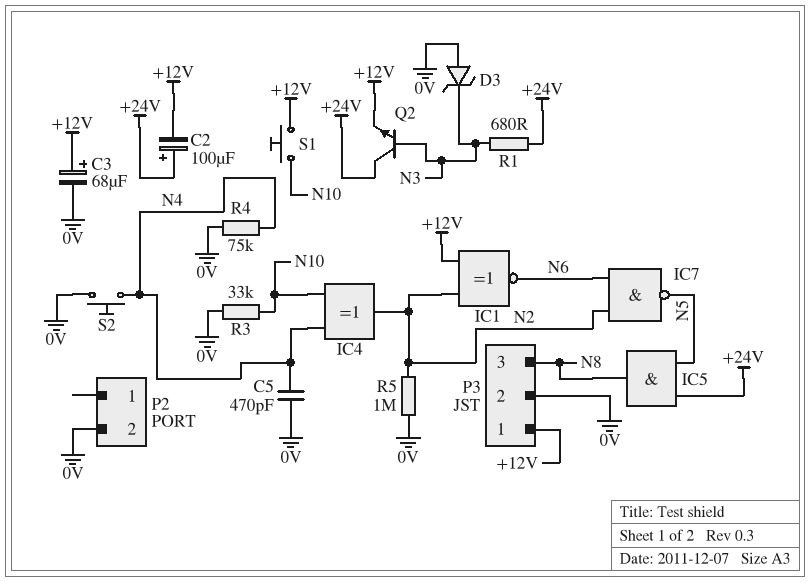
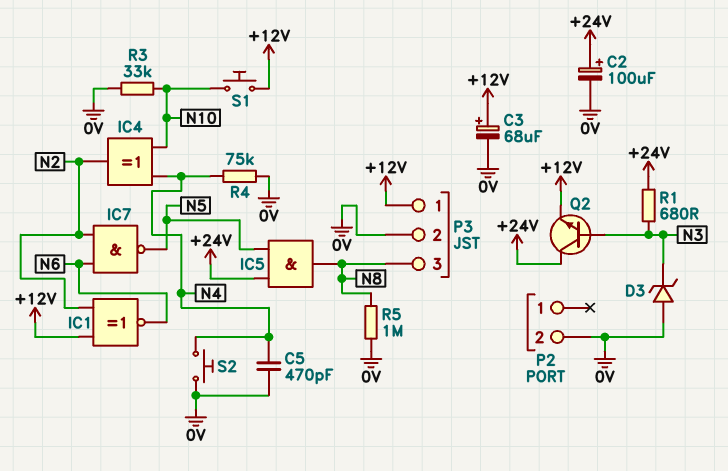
C2: 100uF (plus +24V, minus +12V) -> 100uF (plus +24V, minus 0V)
R5: 1M (0V, N2) -> 1M (0V, N8)

